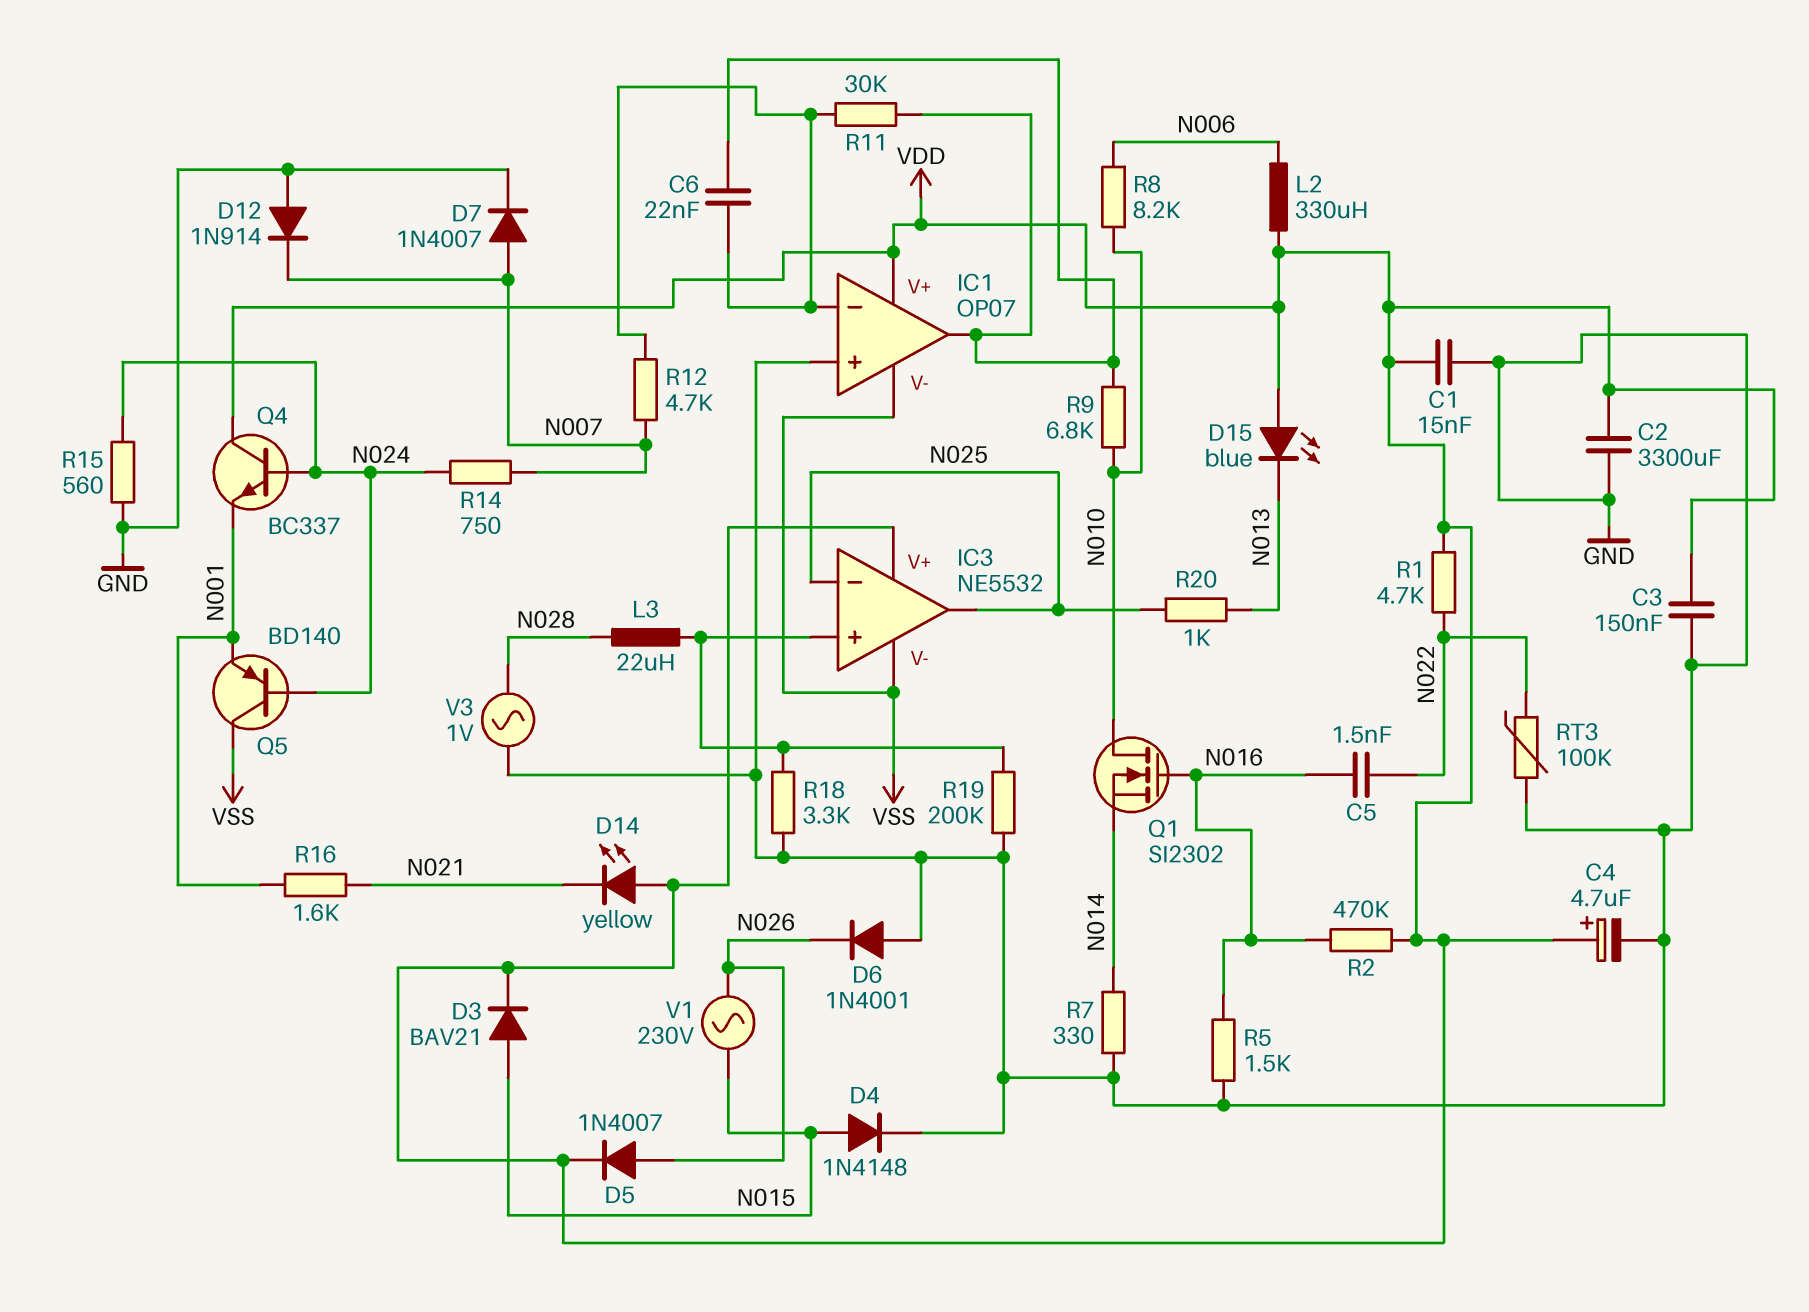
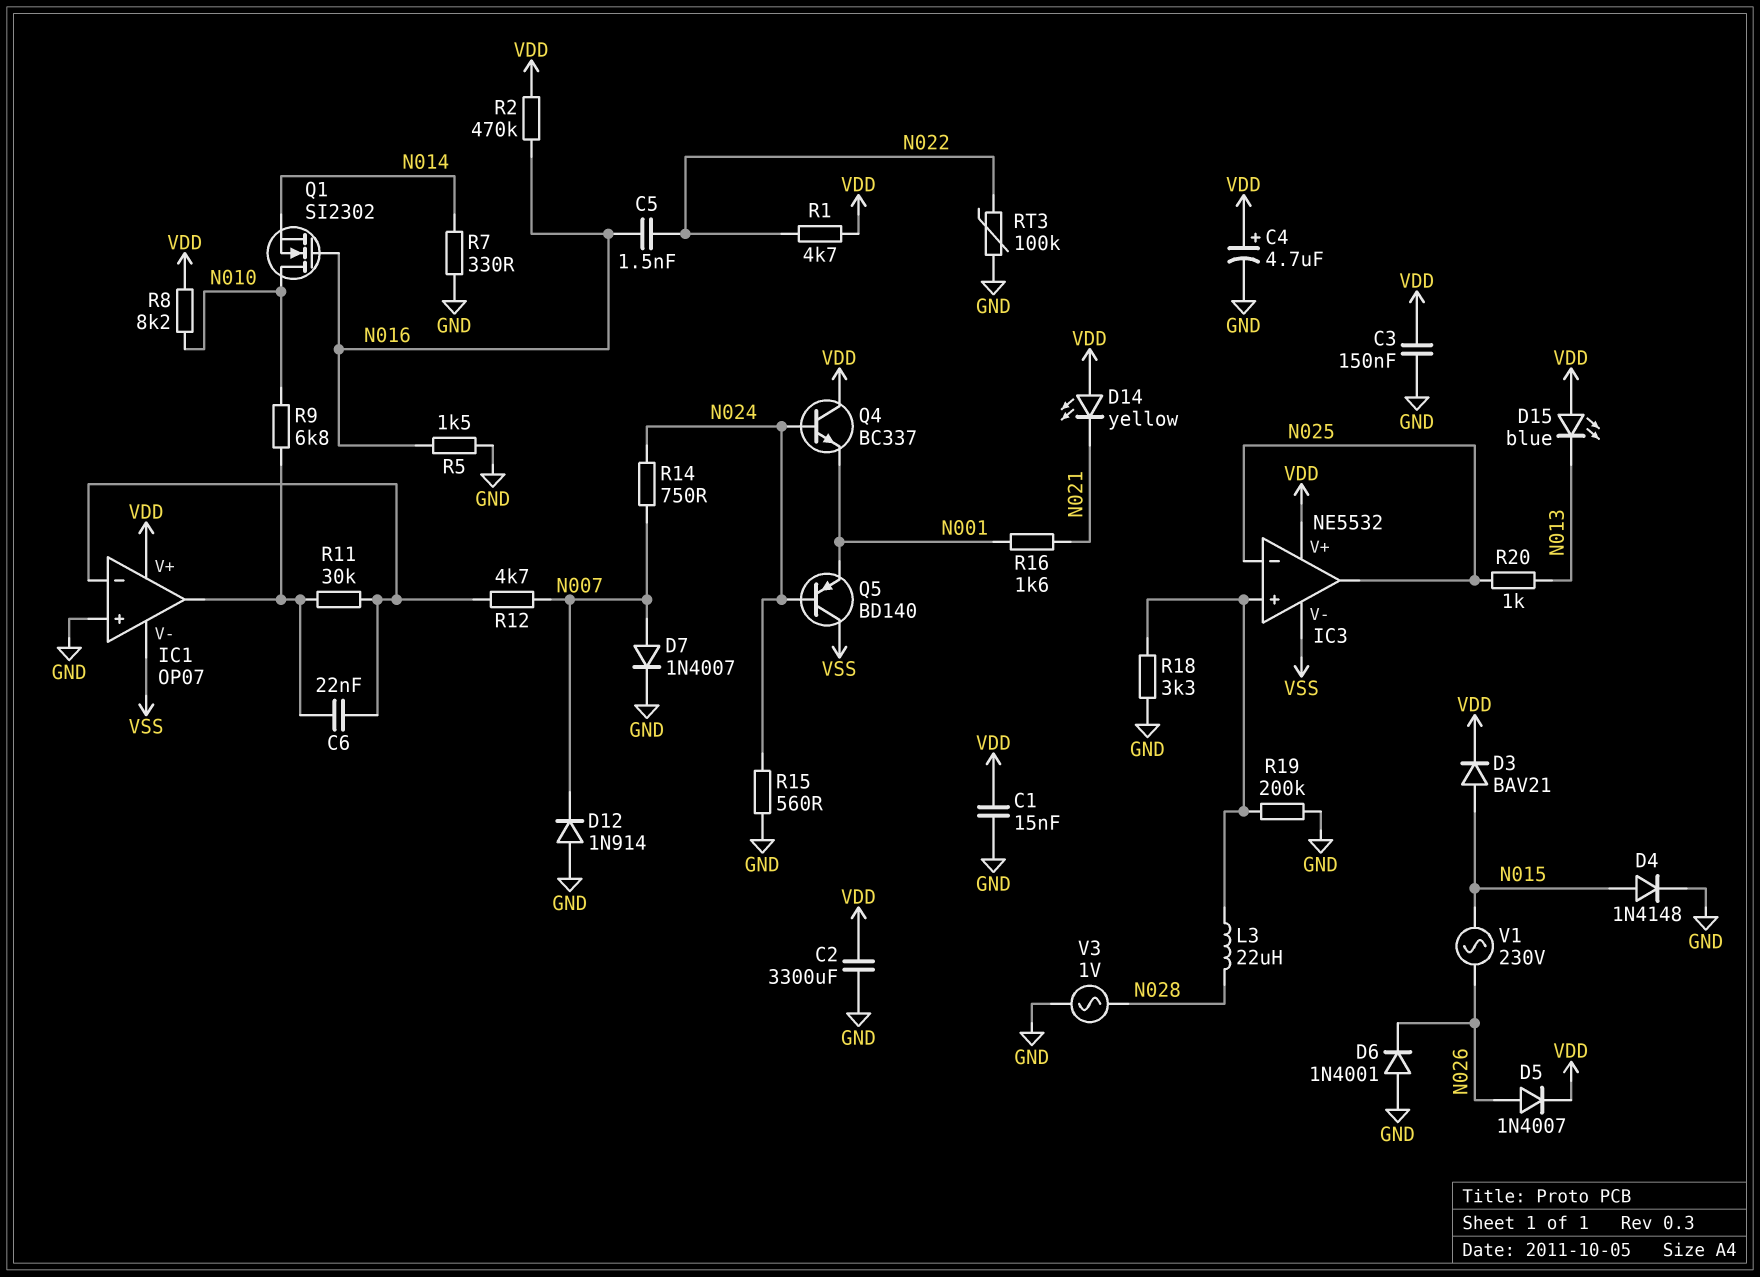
L2: 330uH (N006, VDD) -> none
R8: 8.2k (N006, N010) -> 8.2k (N010, VDD)

